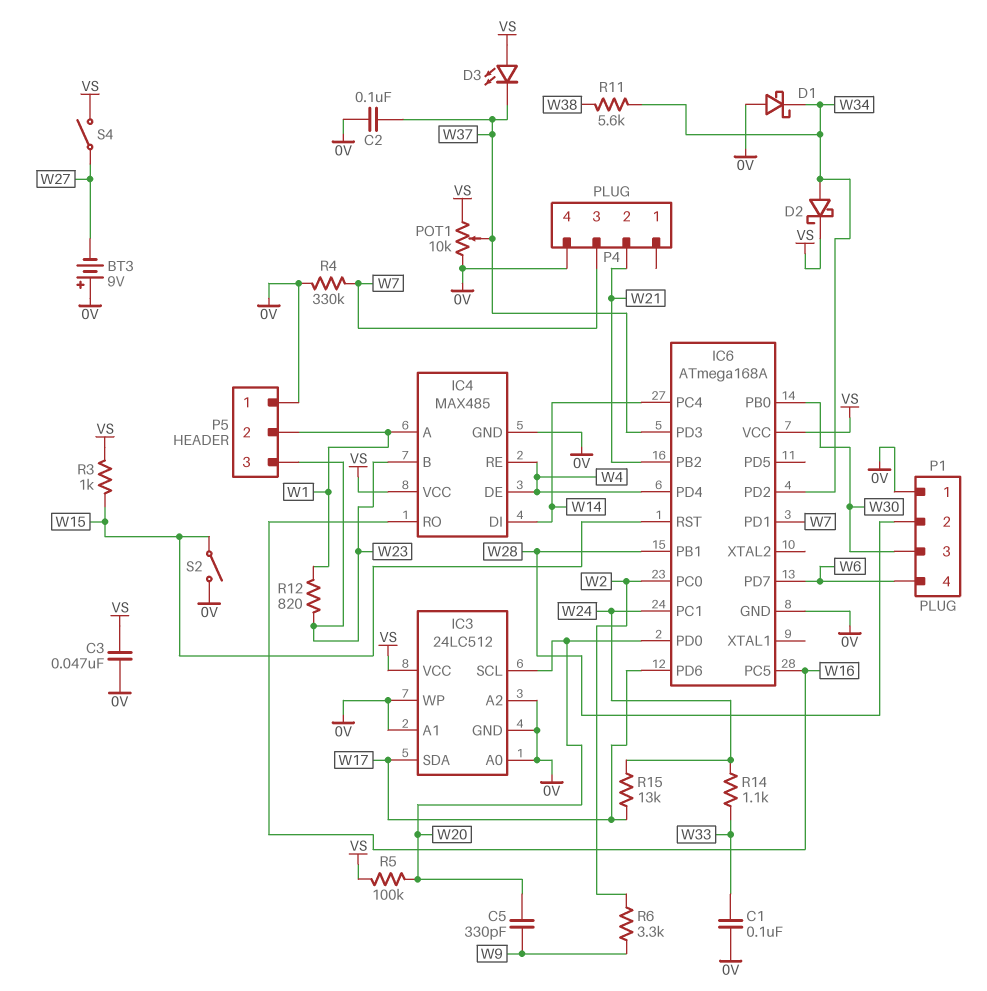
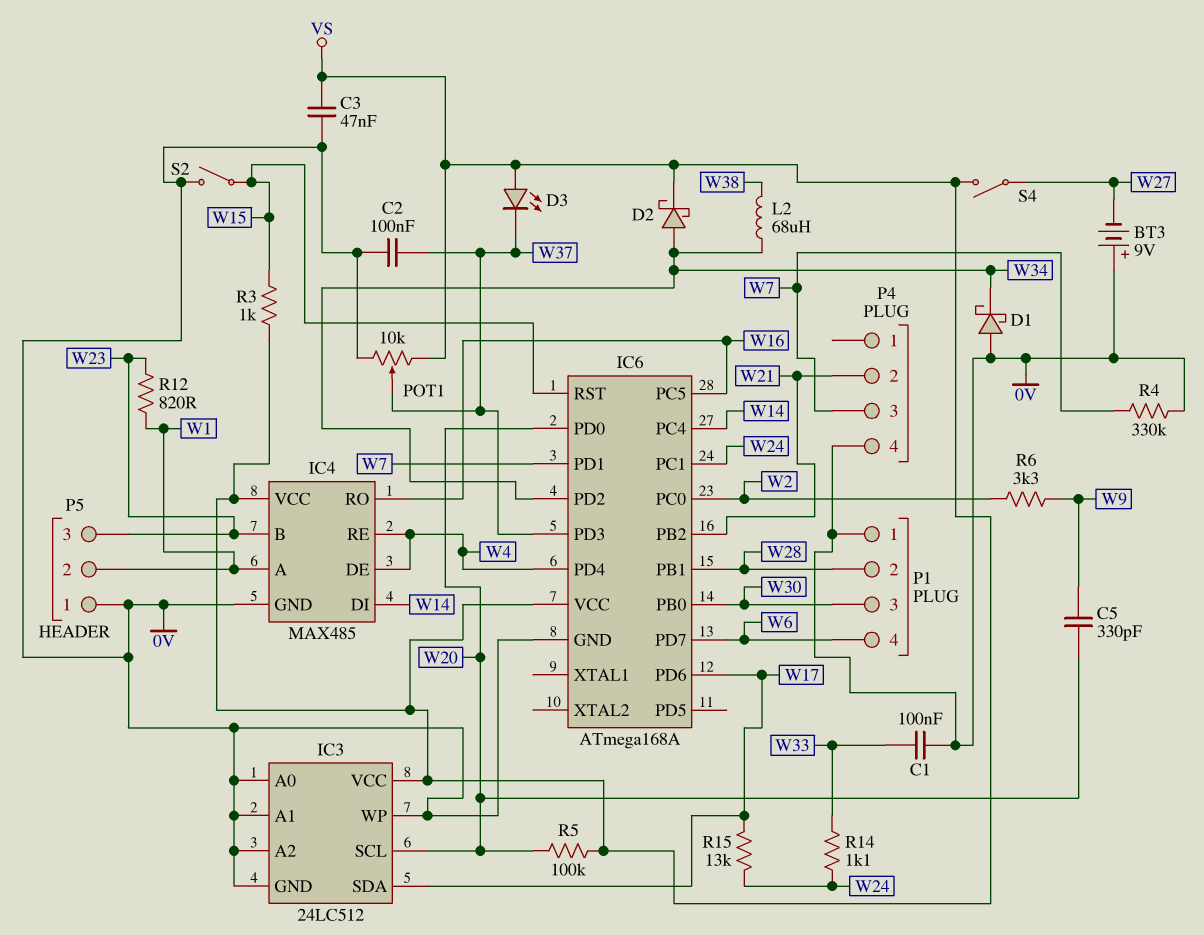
L2: none -> 68uH (W34, W38)
R11: 5.6k (W34, W38) -> none

